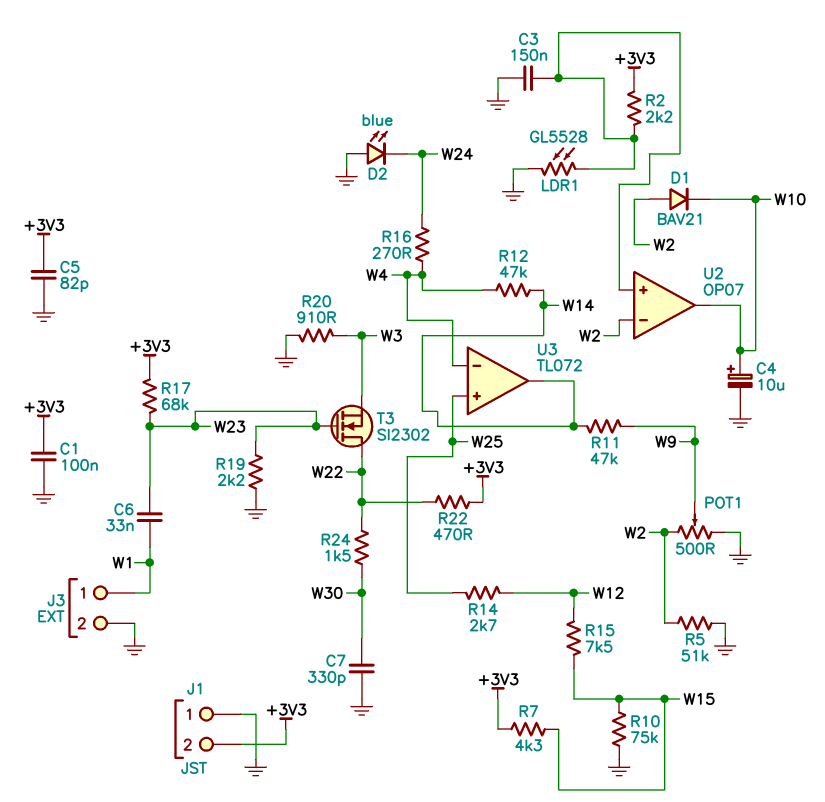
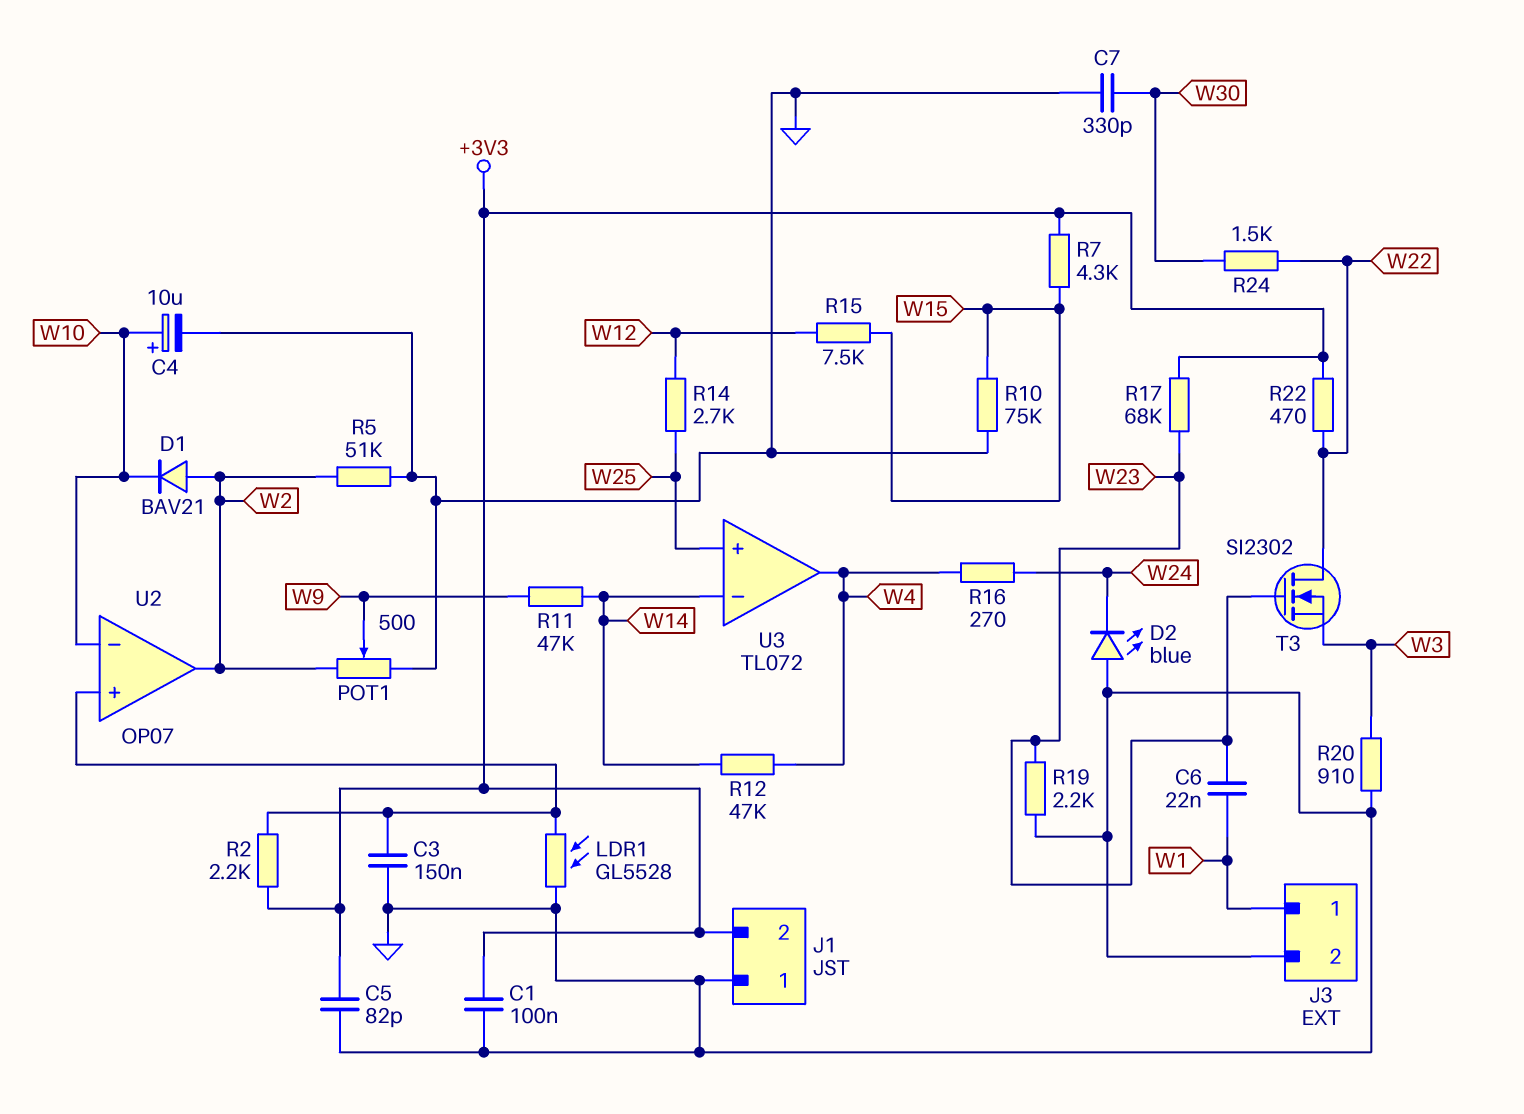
C6: 33nF (W1, W23) -> 22nF (W1, W23)
U2 pin in-: W2 -> W10
U2 pin out: W10 -> W2
U3 pin in-: W4 -> W14
U3 pin out: W14 -> W4

